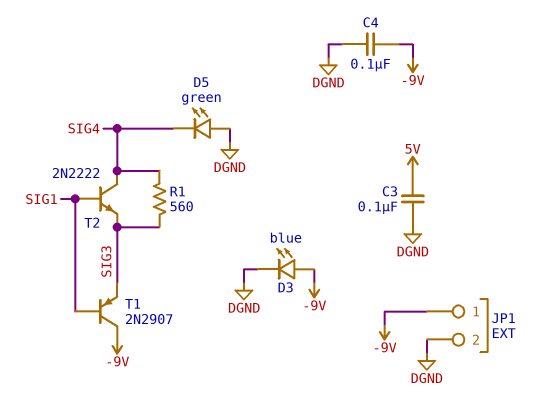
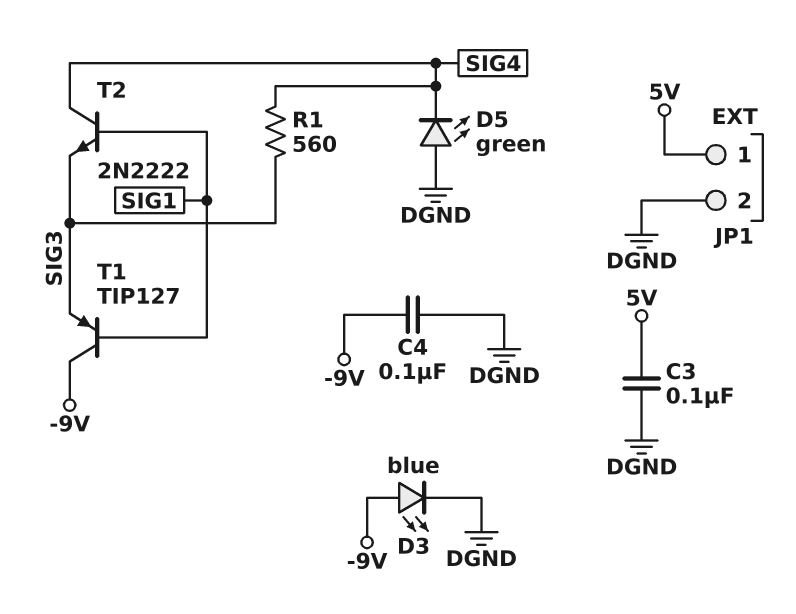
JP1 pin 1: -9V -> 5V
T1: PNP 2N2907 (B SIG1, C -9V, E SIG3) -> PNP TIP127 (B SIG1, C -9V, E SIG3)

